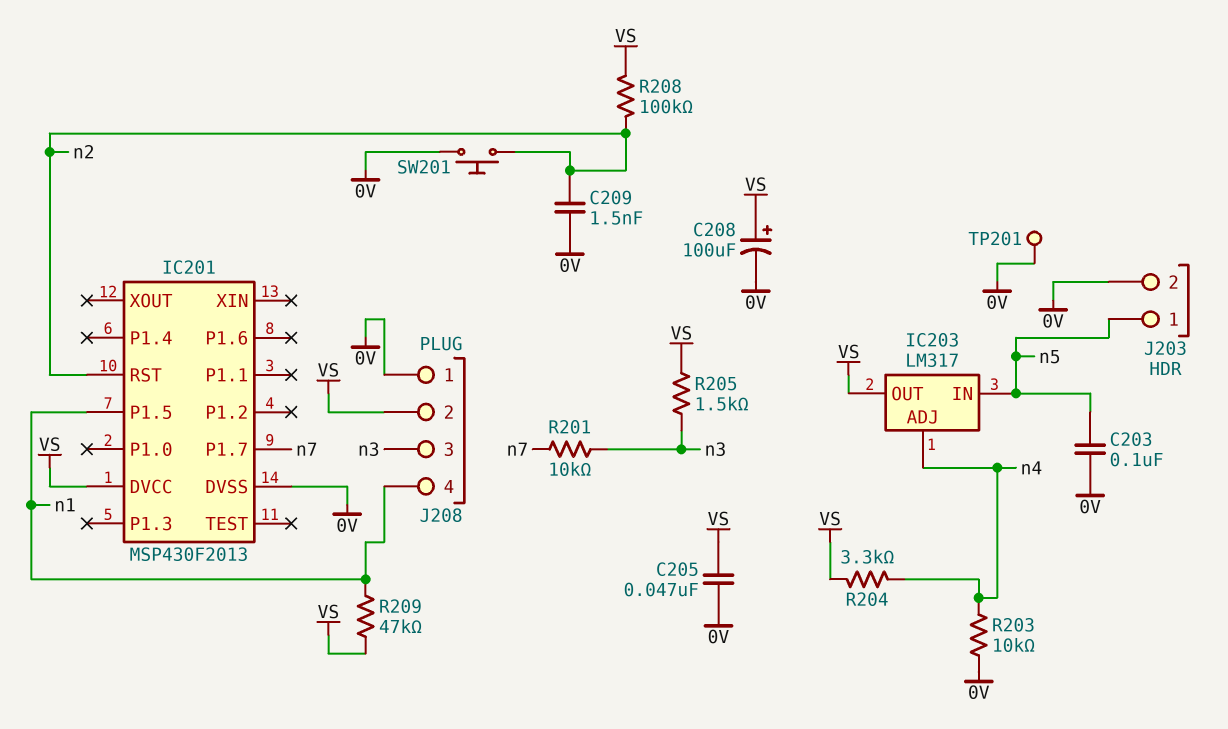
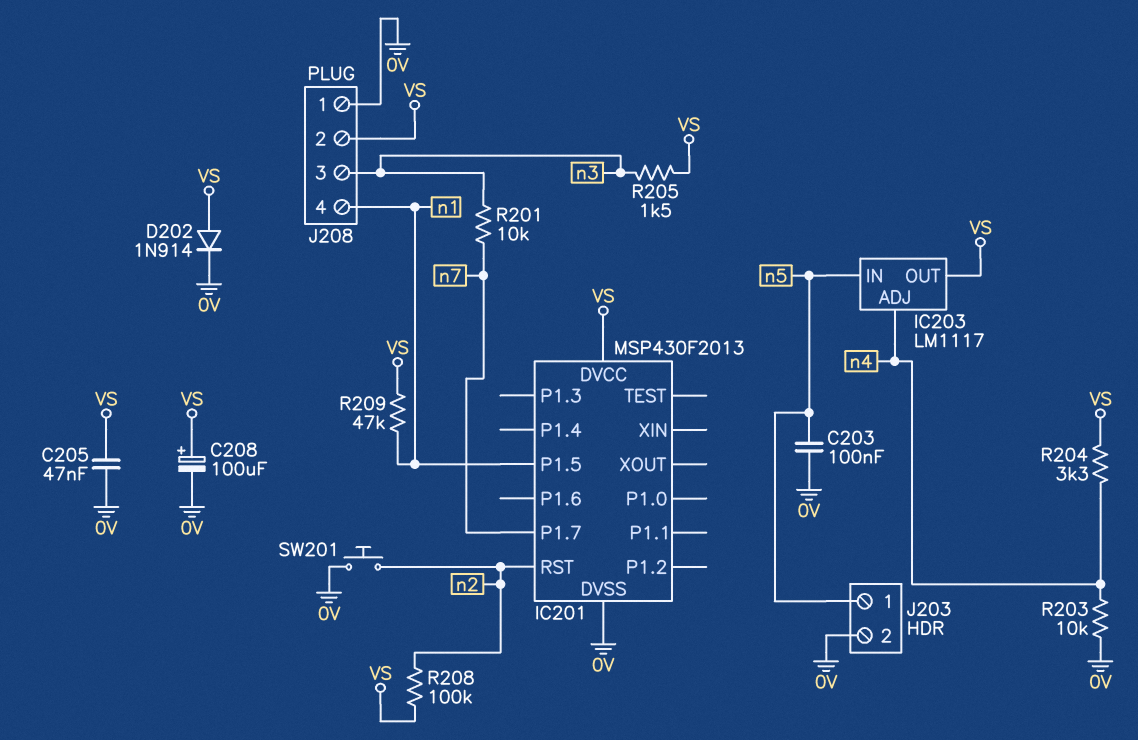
C209: 1.5nF (0V, n2) -> none
D202: none -> diode 1N914 (A VS, K 0V)
IC203: LM317 -> LM1117
TP201: test point (0V) -> none

